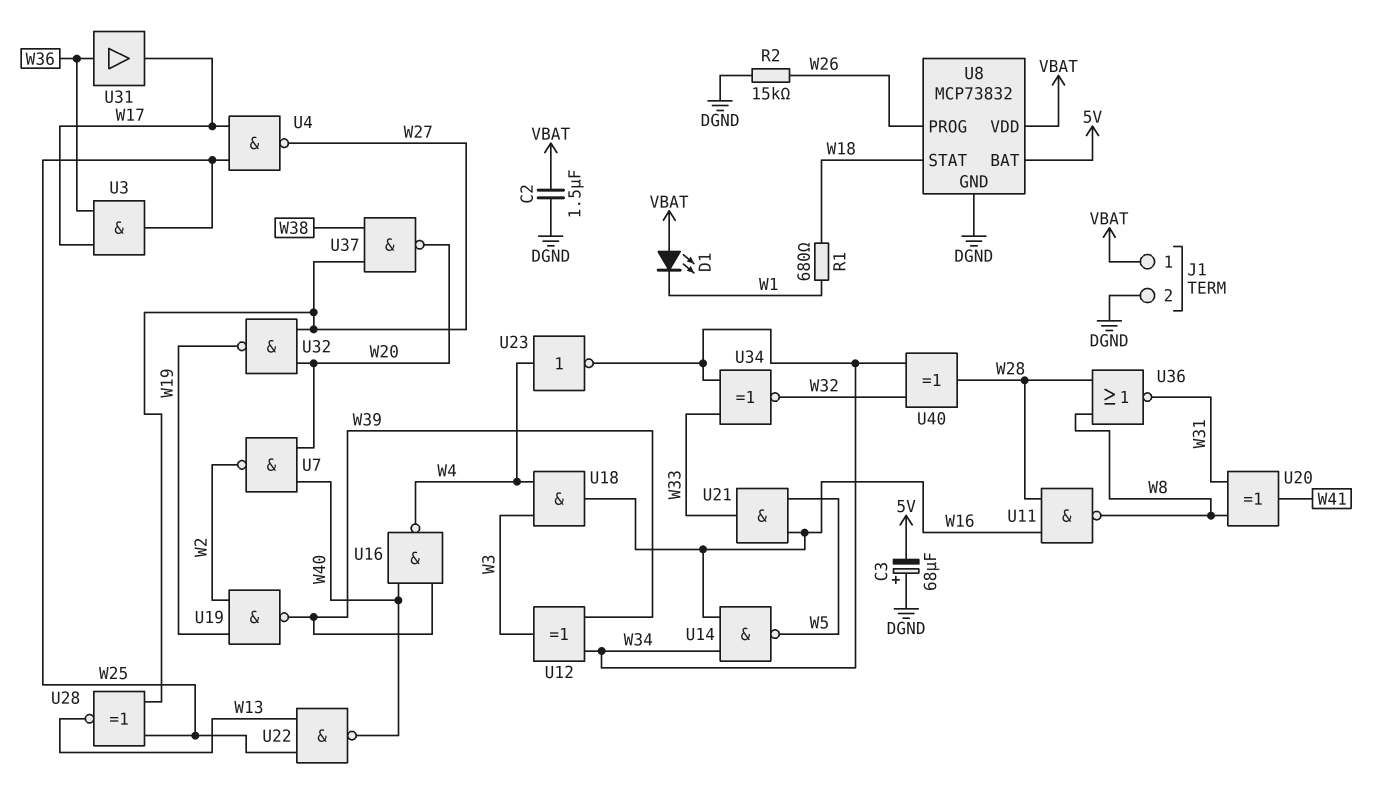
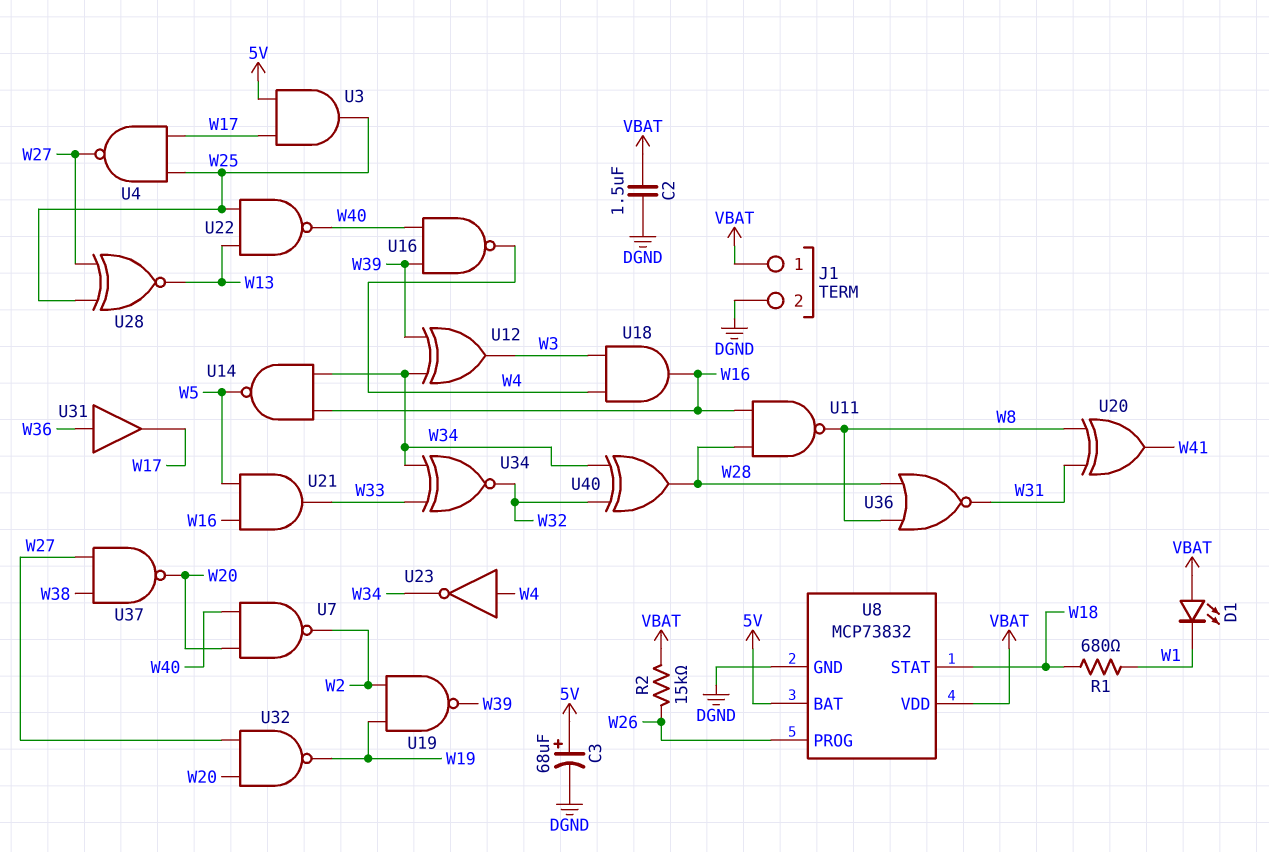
C3: 68uF (plus DGND, minus 5V) -> 68uF (plus 5V, minus DGND)
R2: 15k (DGND, W26) -> 15k (VBAT, W26)
U3: AND (in W17, in W36, out W25) -> AND (in 5V, in W17, out W25)

